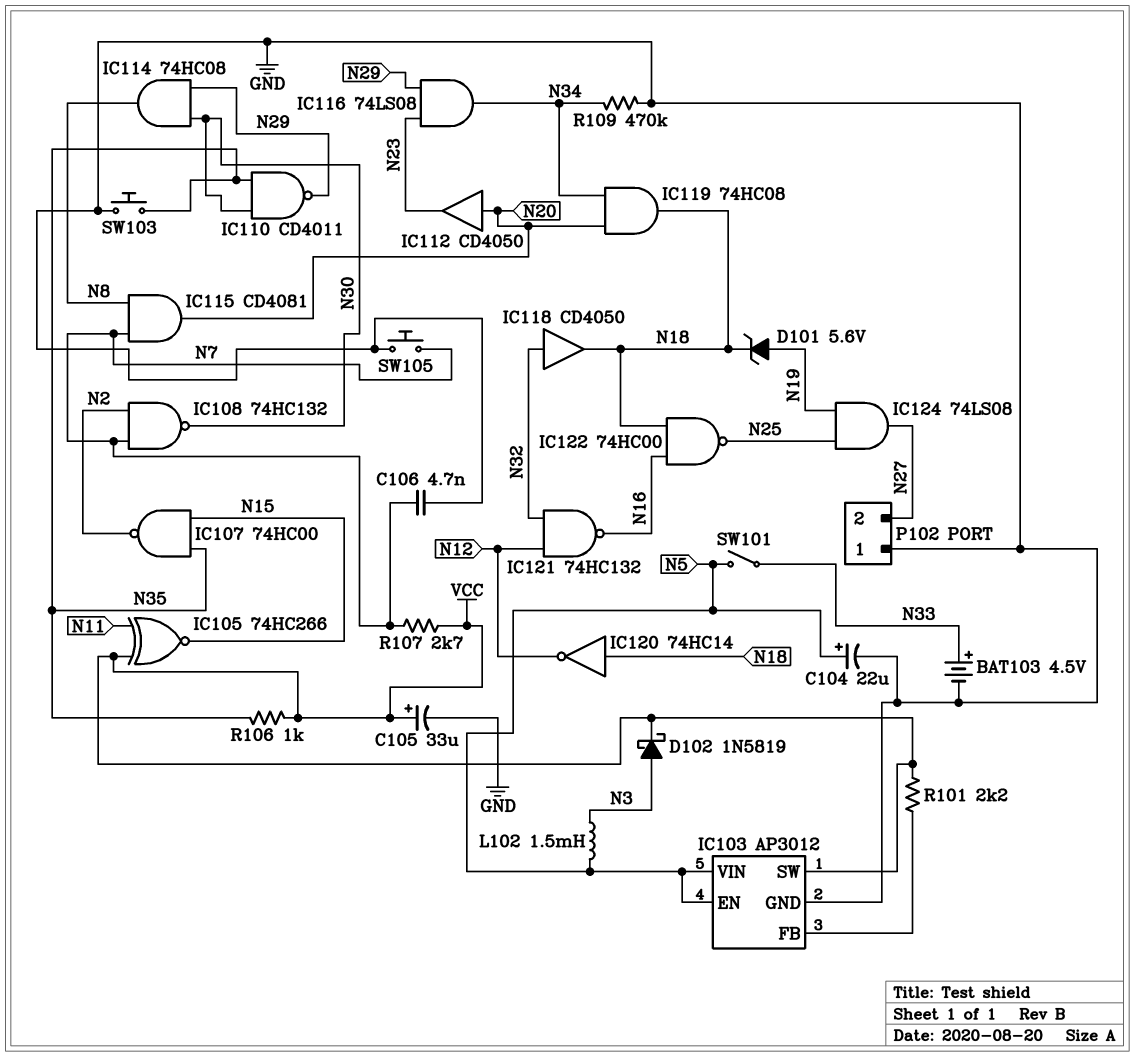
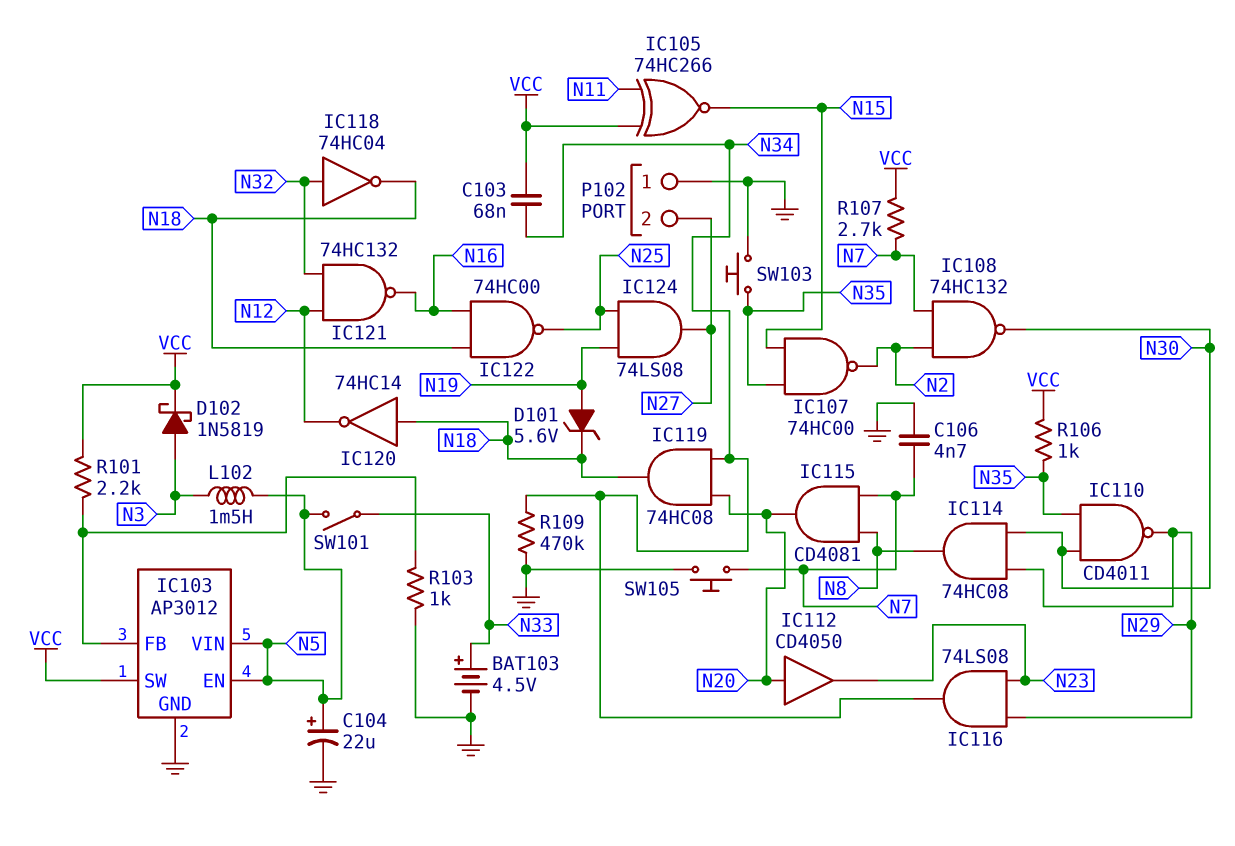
C103: none -> 68nF (N34, VCC)
C105: 33uF (plus VCC, minus GND) -> none
IC118: buffer CD4050 (in N32, out N18) -> NOT 74HC04 (in N32, out N18)
R103: none -> 1k (GND, IC103/FB)

